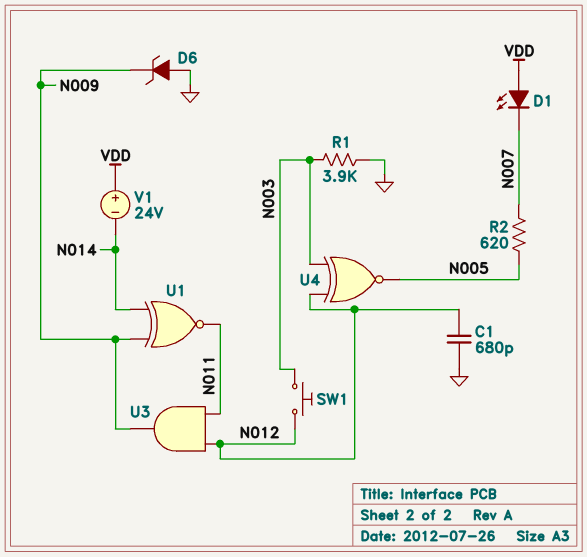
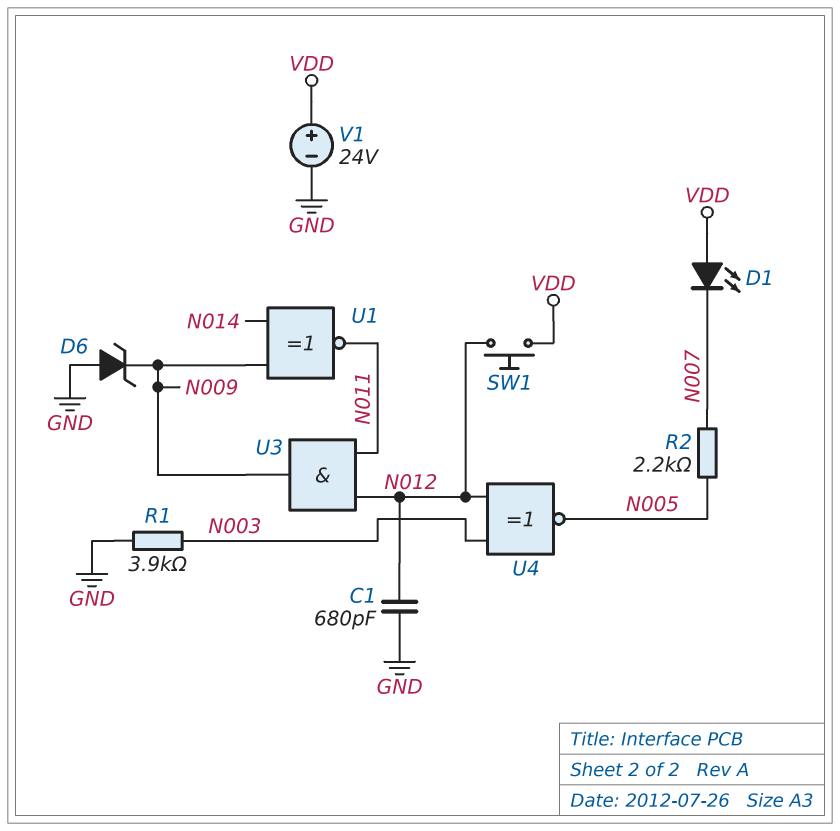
R2: 620 (N005, N007) -> 2.2k (N005, N007)
SW1: button (N003, N012) -> button (N012, VDD)
V1: 24V (plus VDD, minus N014) -> 24V (plus VDD, minus GND)

